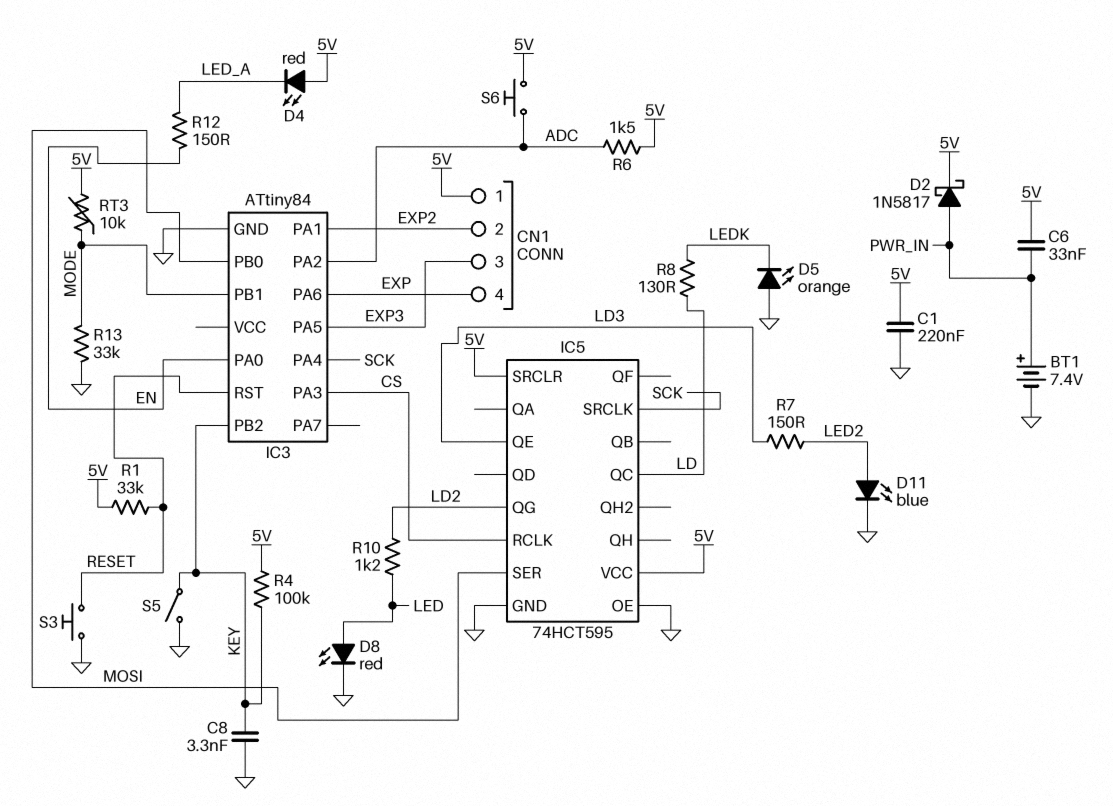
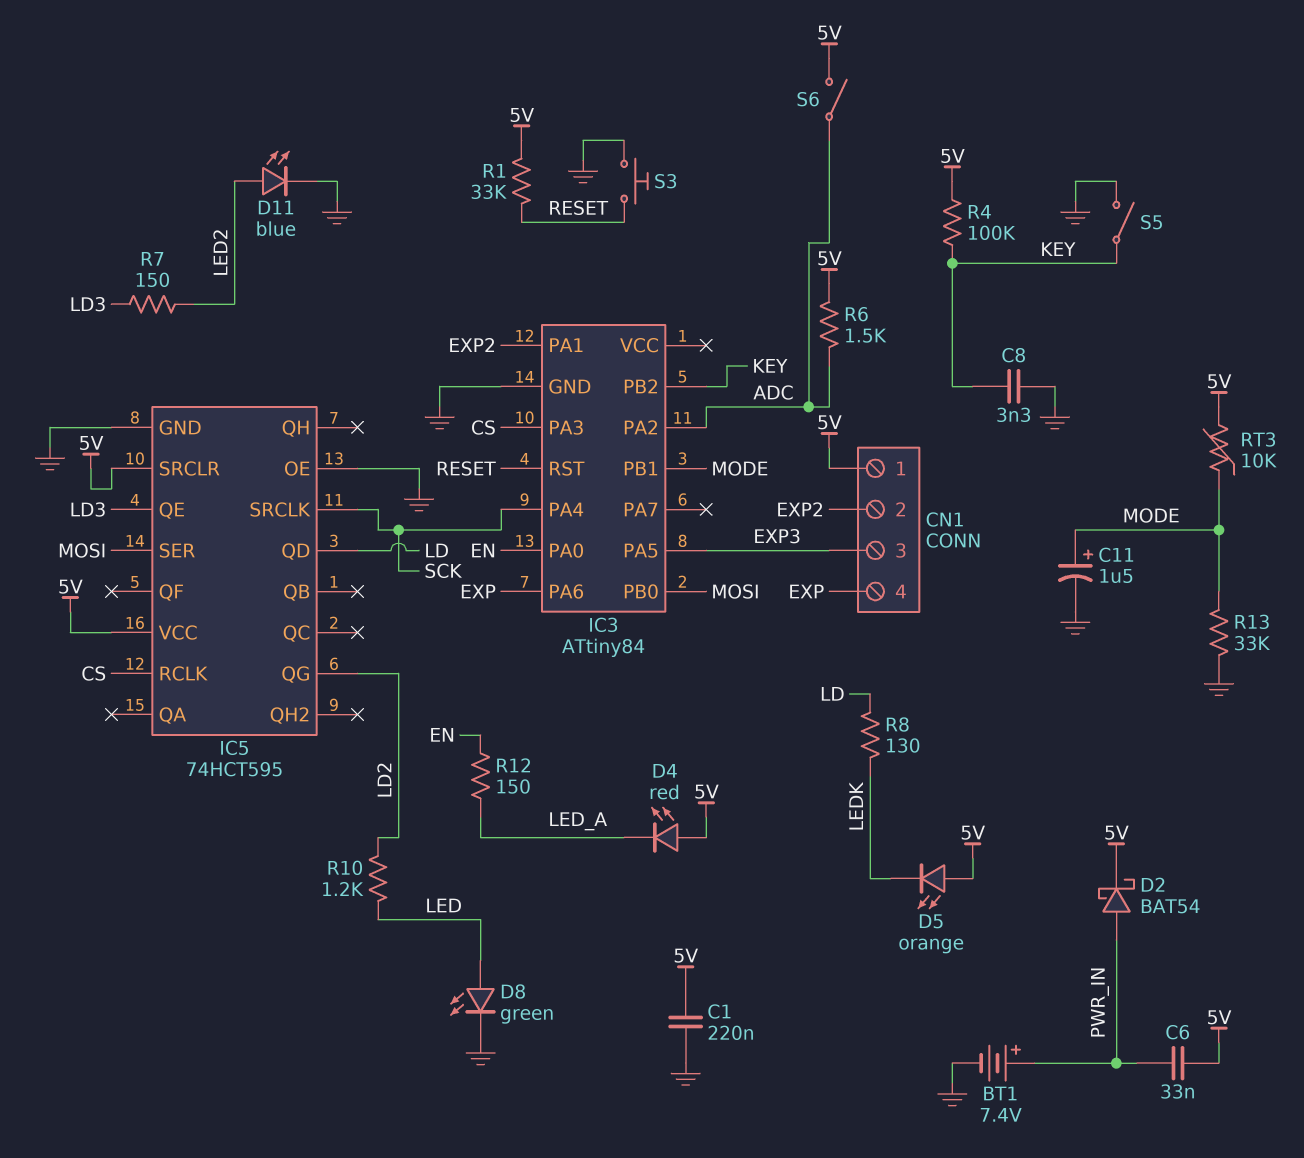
C11: none -> 1.5uF (plus MODE, minus GND)
D2: schottky 1N5817 (A PWR_IN, K 5V) -> schottky BAT54 (A PWR_IN, K 5V)
D5: LED orange (A GND, K LEDK) -> LED orange (A 5V, K LEDK)
D8: LED red (A LED, K GND) -> LED green (A LED, K GND)
IC5 pin QC: LD -> none
IC5 pin QD: none -> LD
S6: button (5V, ADC) -> switch (5V, ADC)

